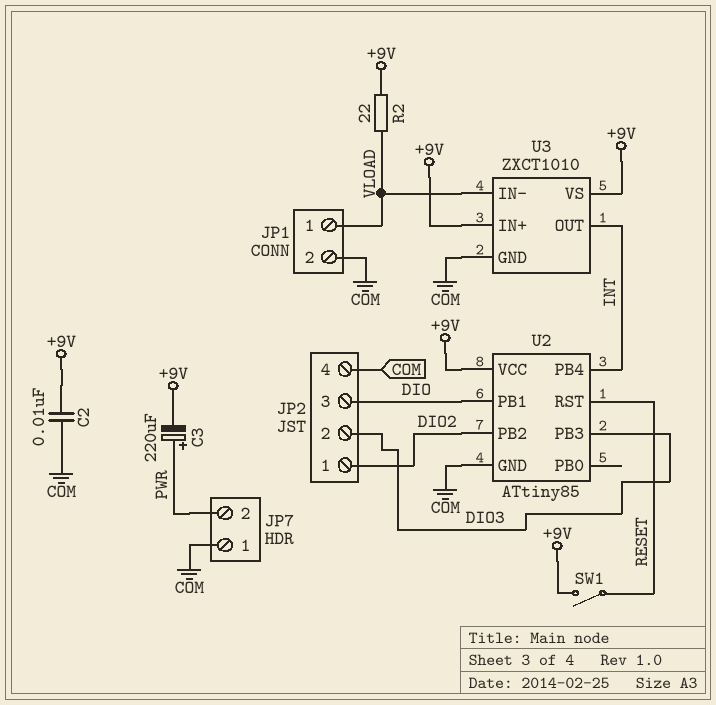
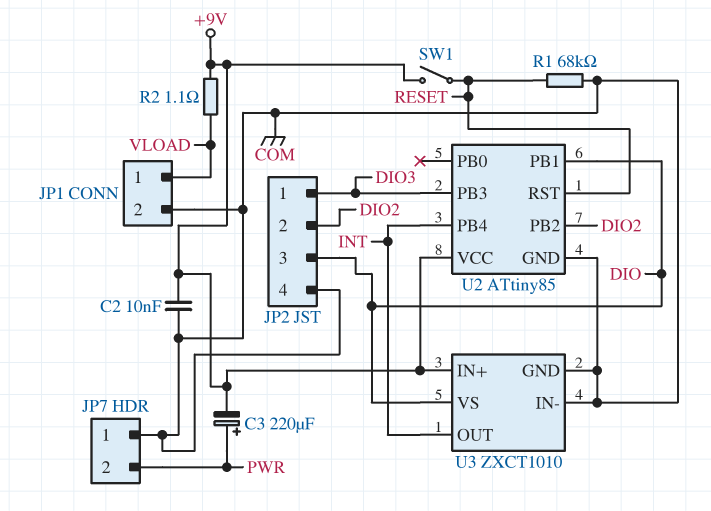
JP2 pin 1: DIO2 -> DIO3
JP2 pin 2: DIO3 -> DIO2
R1: none -> 68k (COM, RESET)
R2: 22 (+9V, VLOAD) -> 1.1 (+9V, VLOAD)
U3 pin IN-: VLOAD -> COM
U3 pin VS: +9V -> DIO

